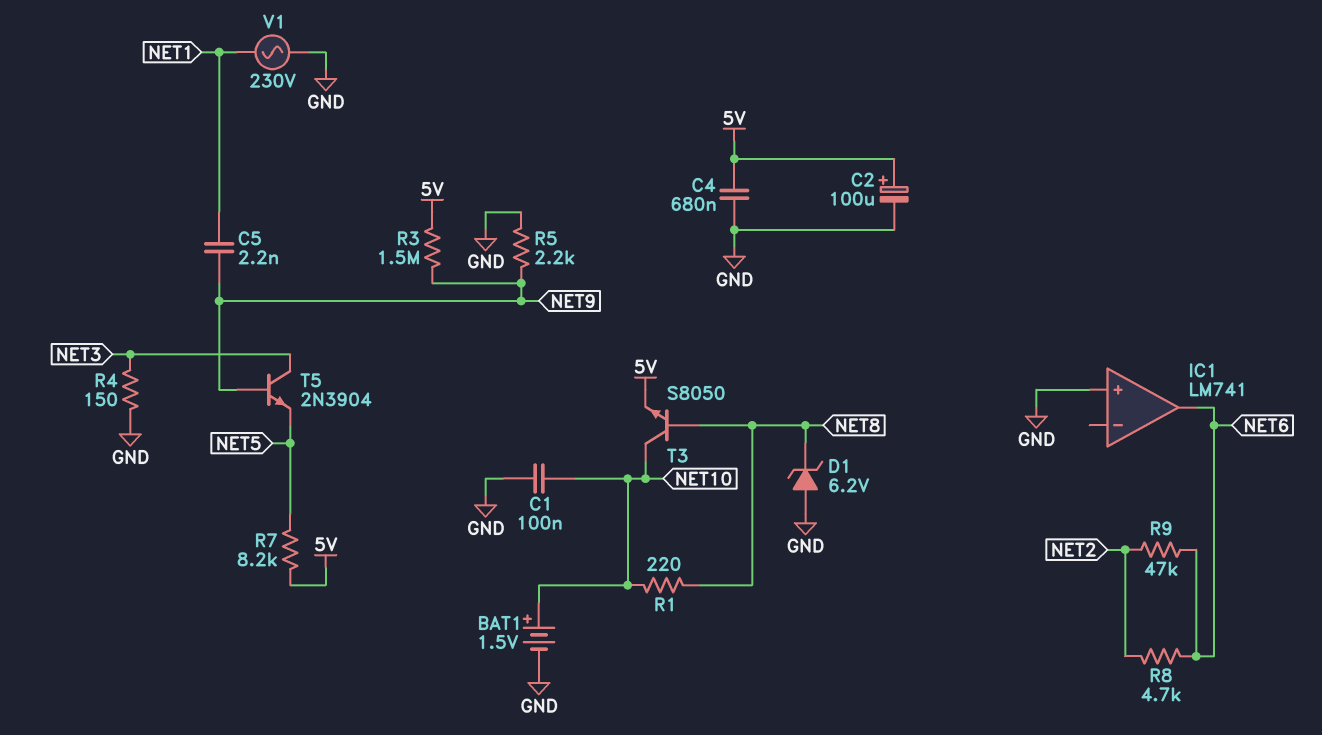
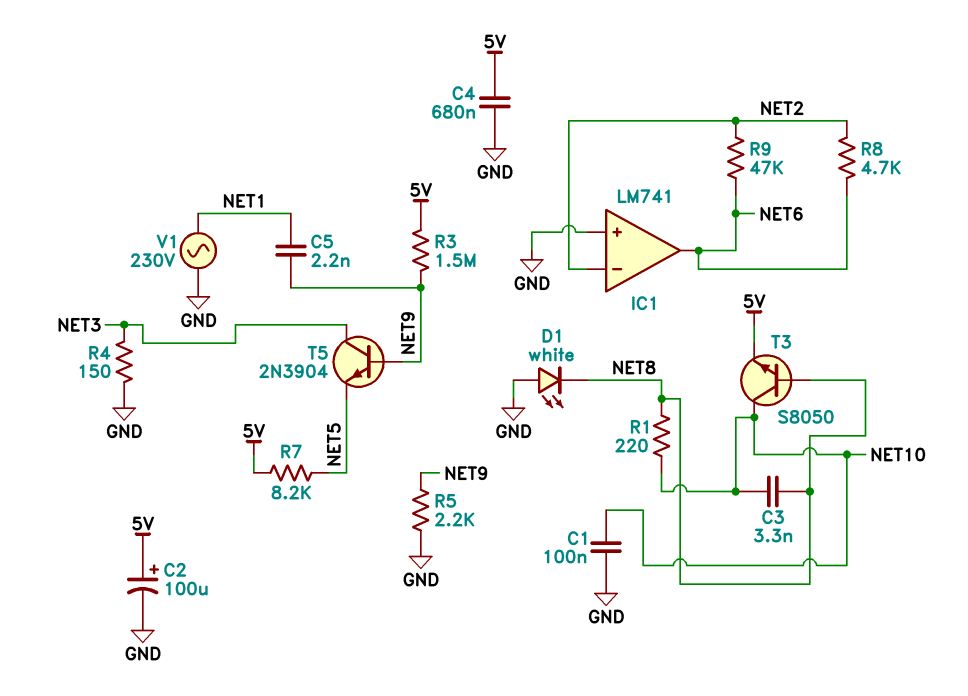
BAT1: 1.5V (plus NET10, minus GND) -> none
C3: none -> 3.3nF (NET8, NET10)
D1: zener 6.2V (A GND, K NET8) -> LED white (A GND, K NET8)
IC1 pin in-: none -> NET2

